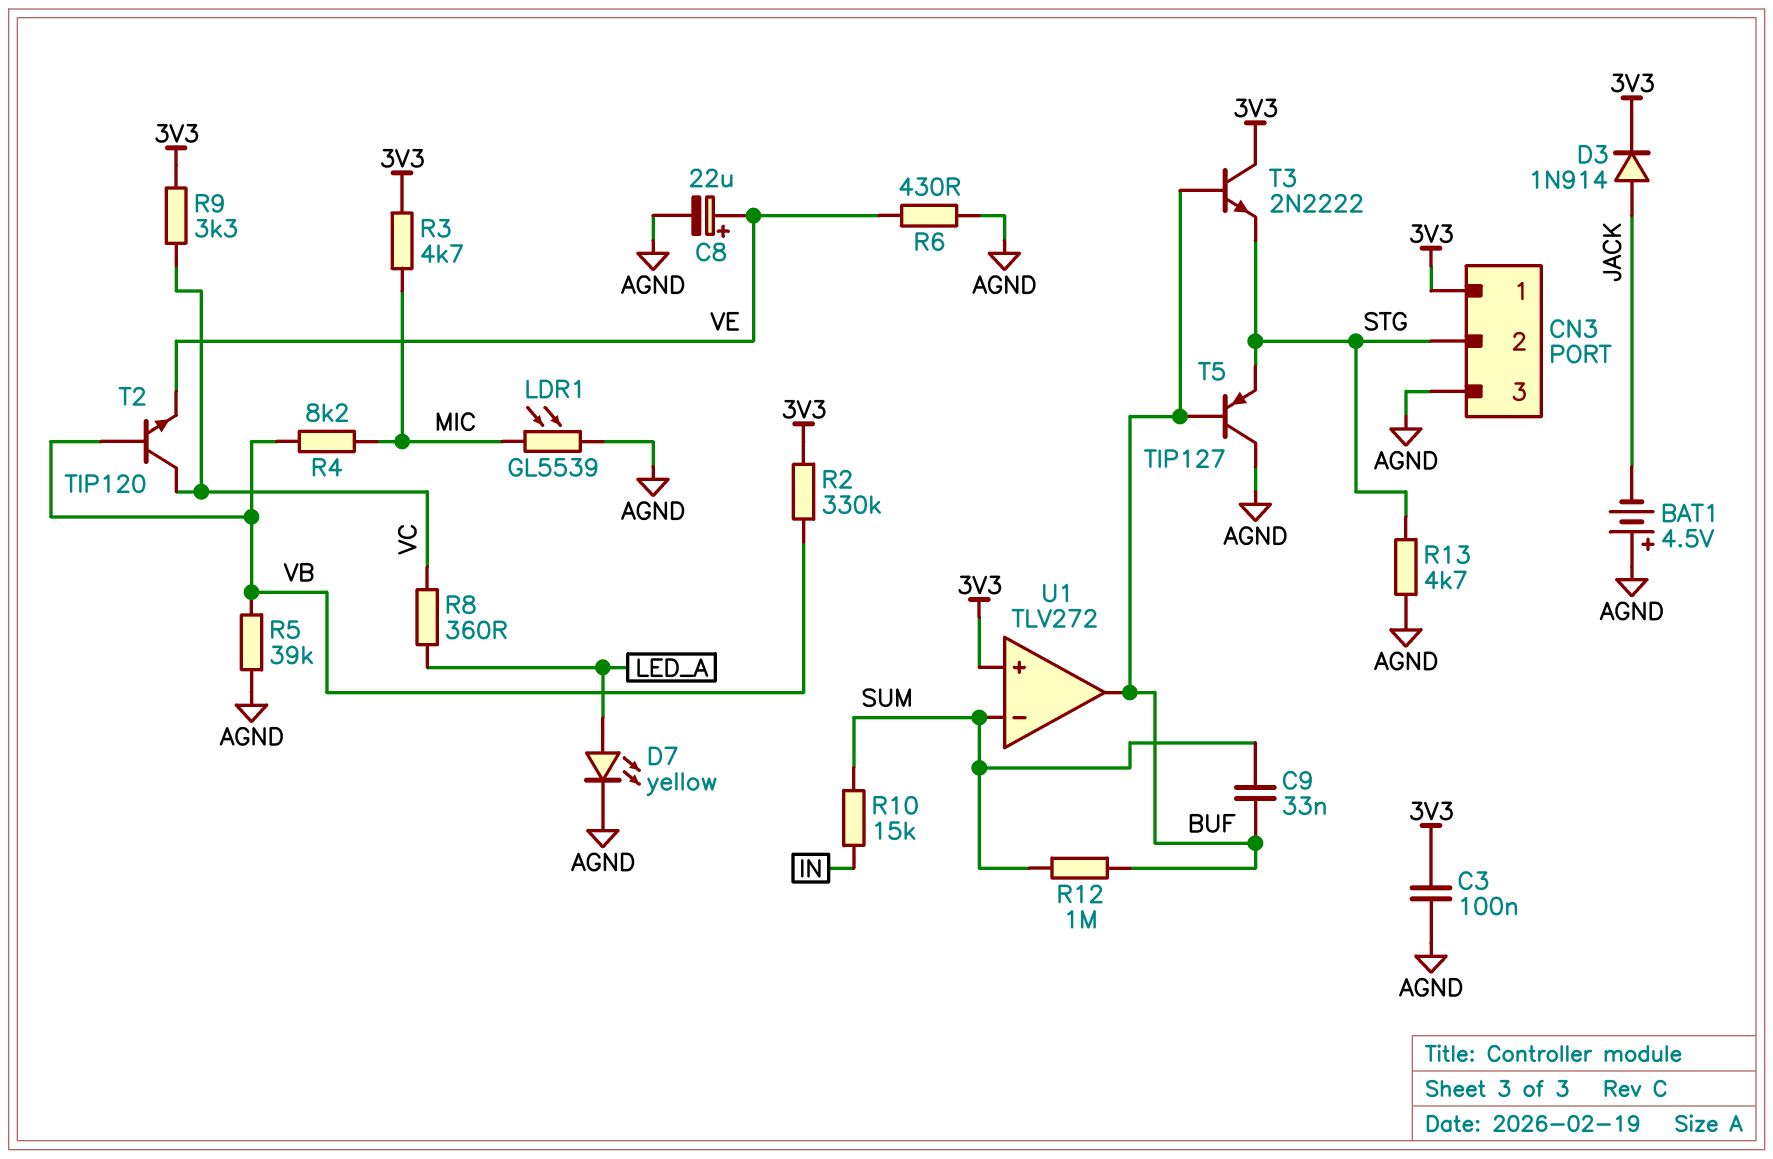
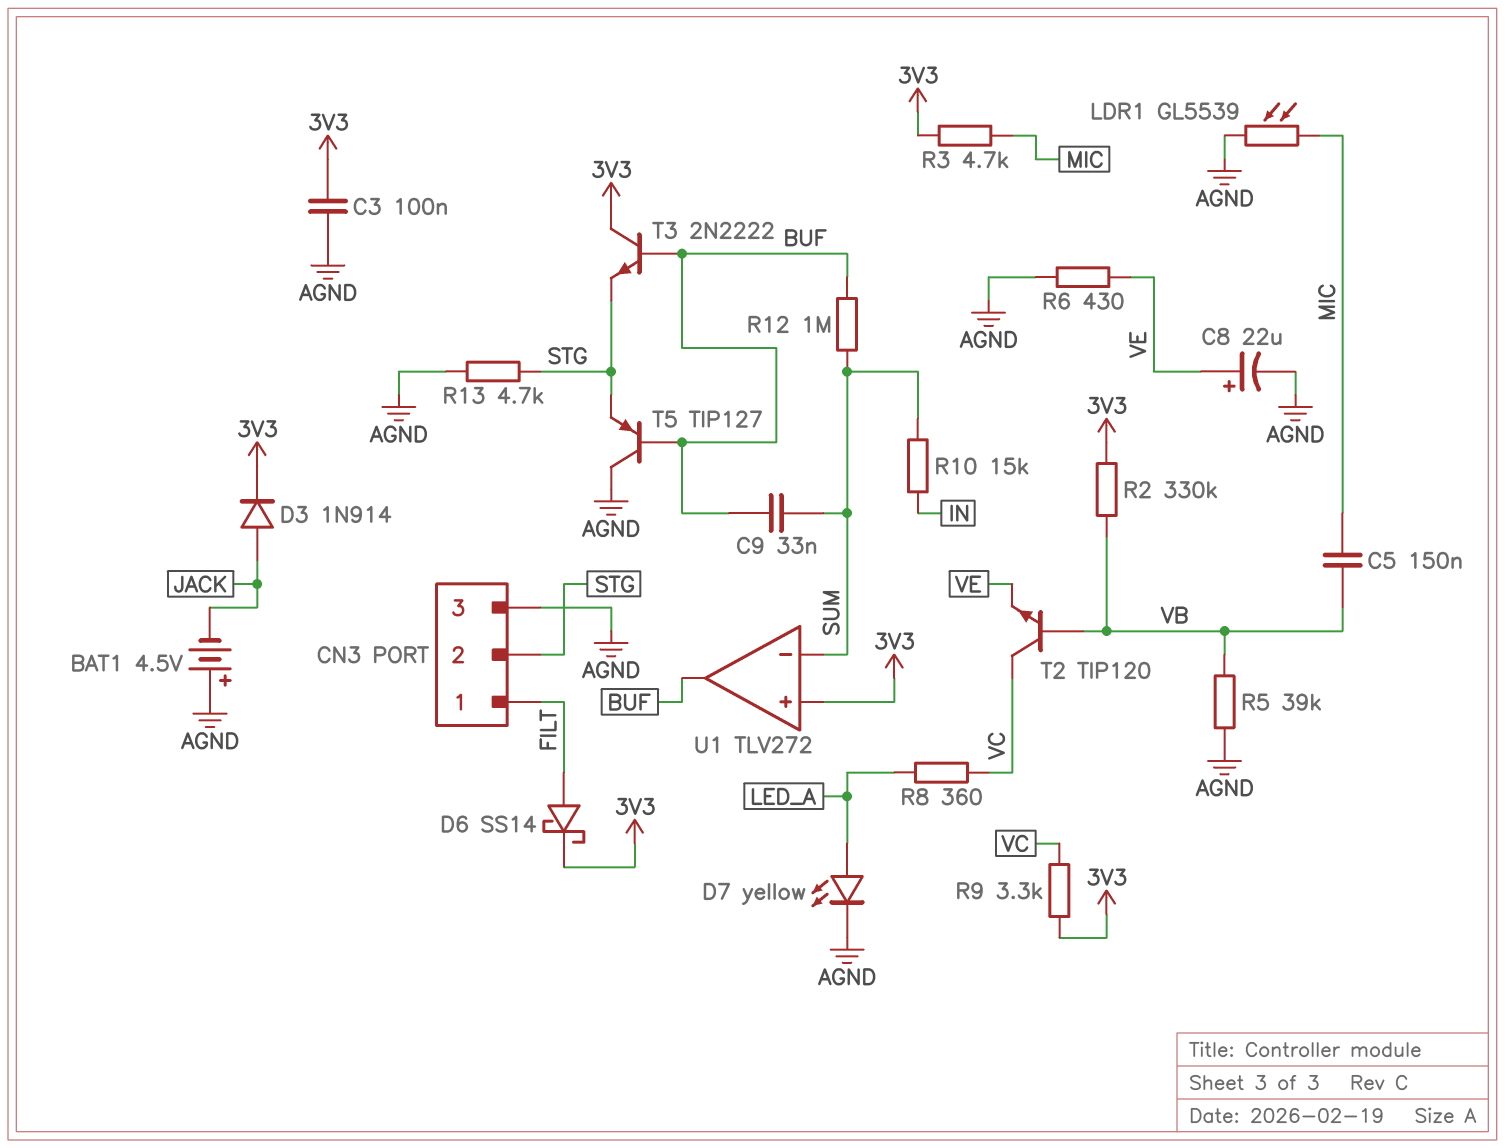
C5: none -> 150nF (MIC, VB)
CN3 pin 1: 3V3 -> FILT
D6: none -> schottky SS14 (A FILT, K 3V3)
R4: 8.2k (MIC, VB) -> none

